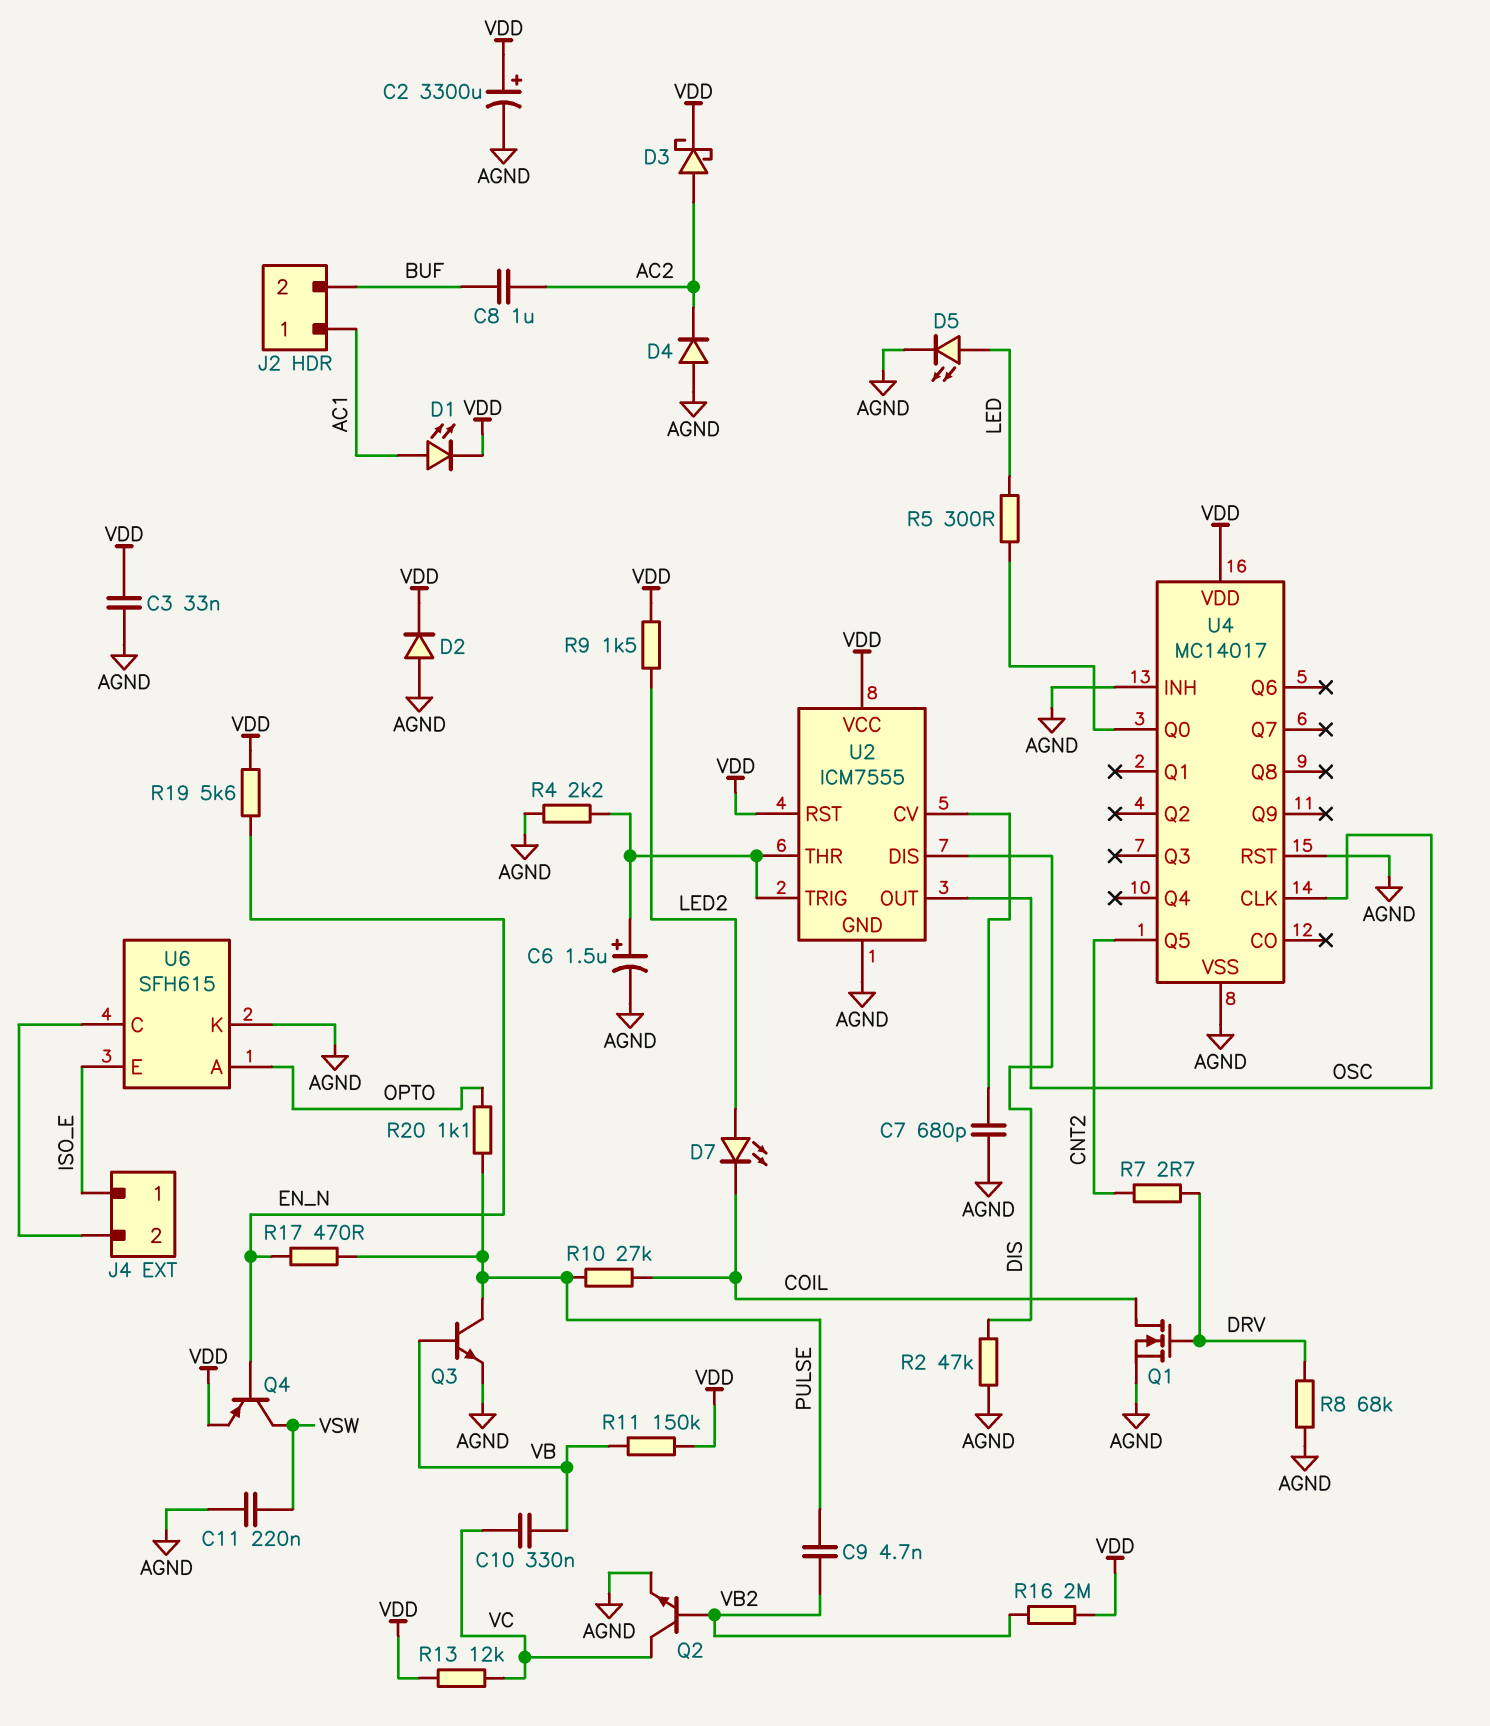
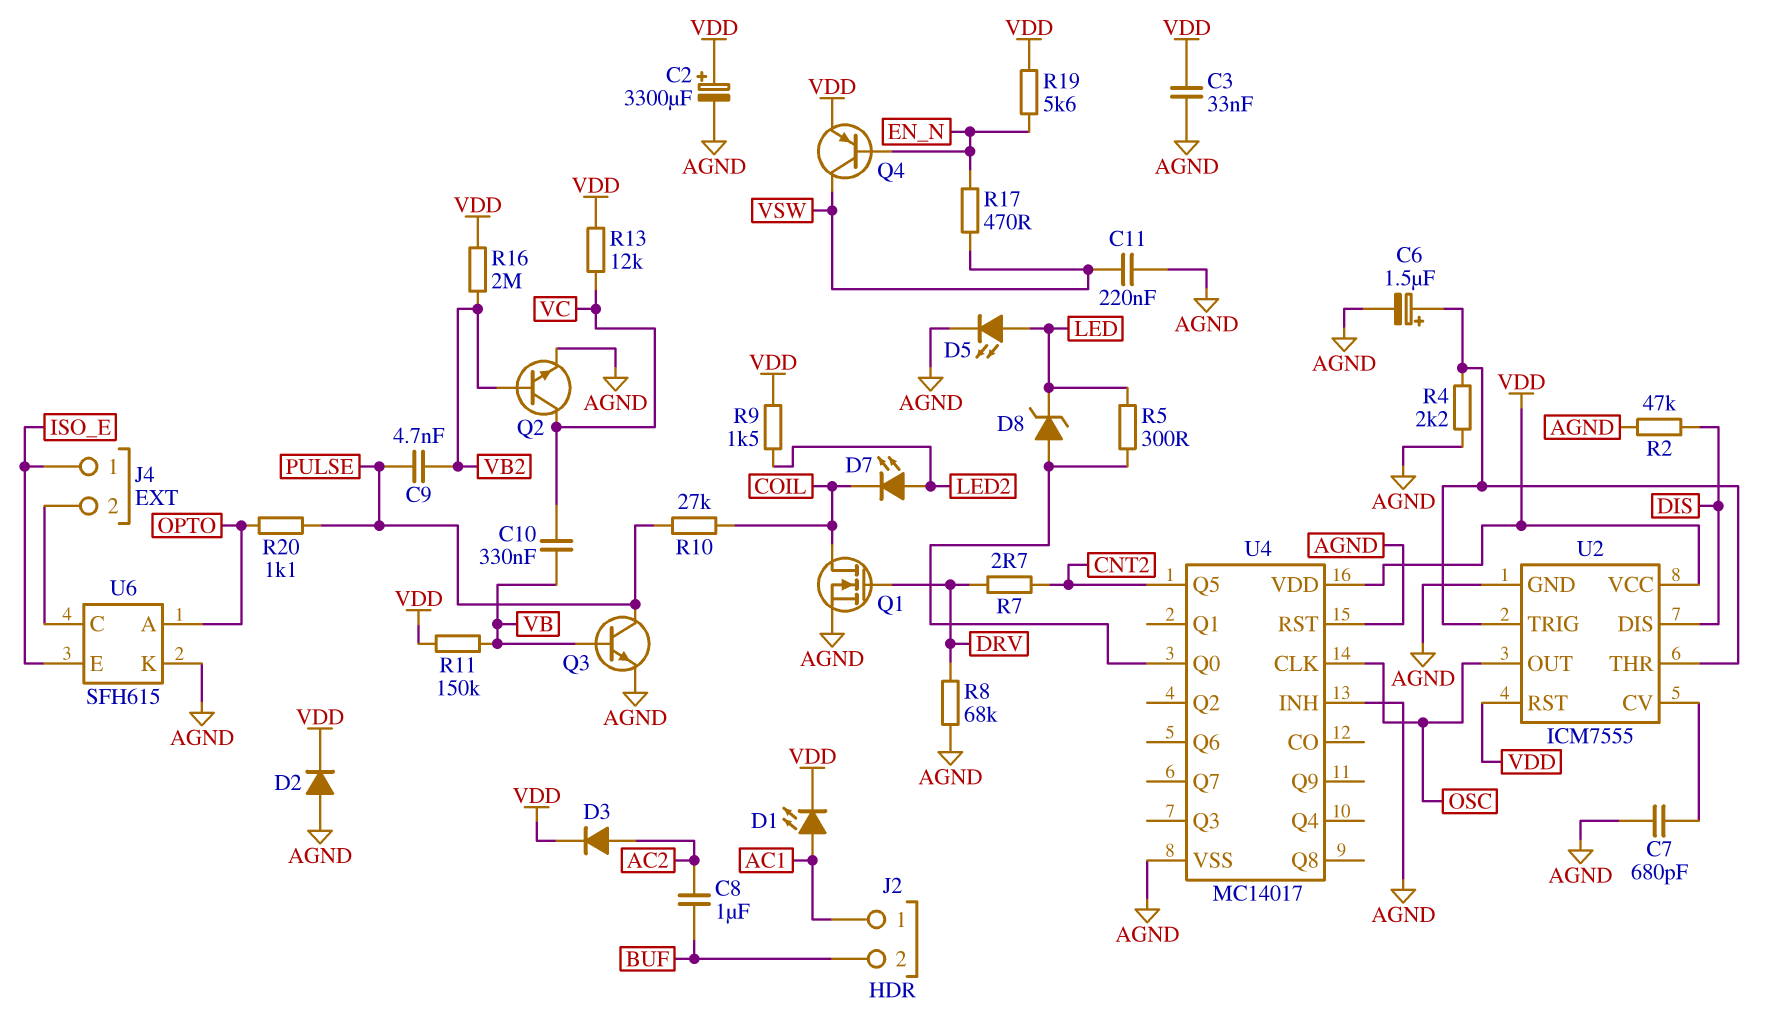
D3: schottky (A AC2, K VDD) -> diode (A AC2, K VDD)
D4: diode (A AGND, K AC2) -> none
D8: none -> zener (A U4/Q0, K LED)
R17: 470 (EN_N, PULSE) -> 470 (EN_N, VSW)

